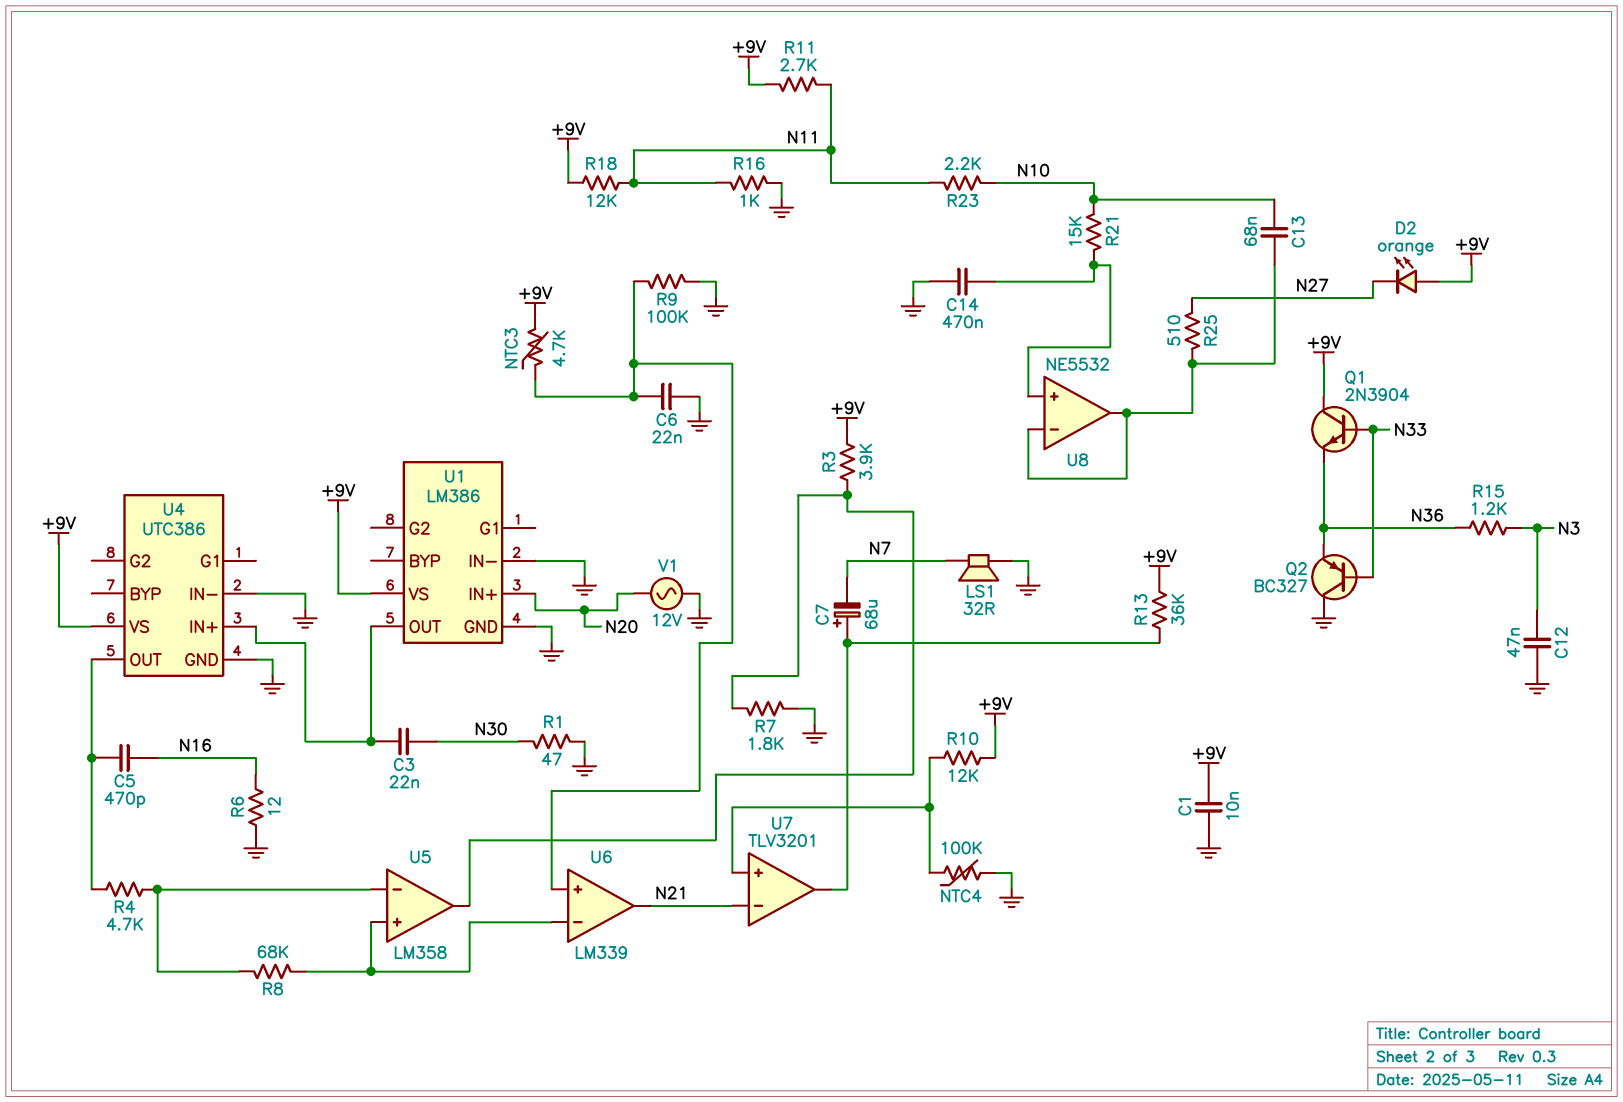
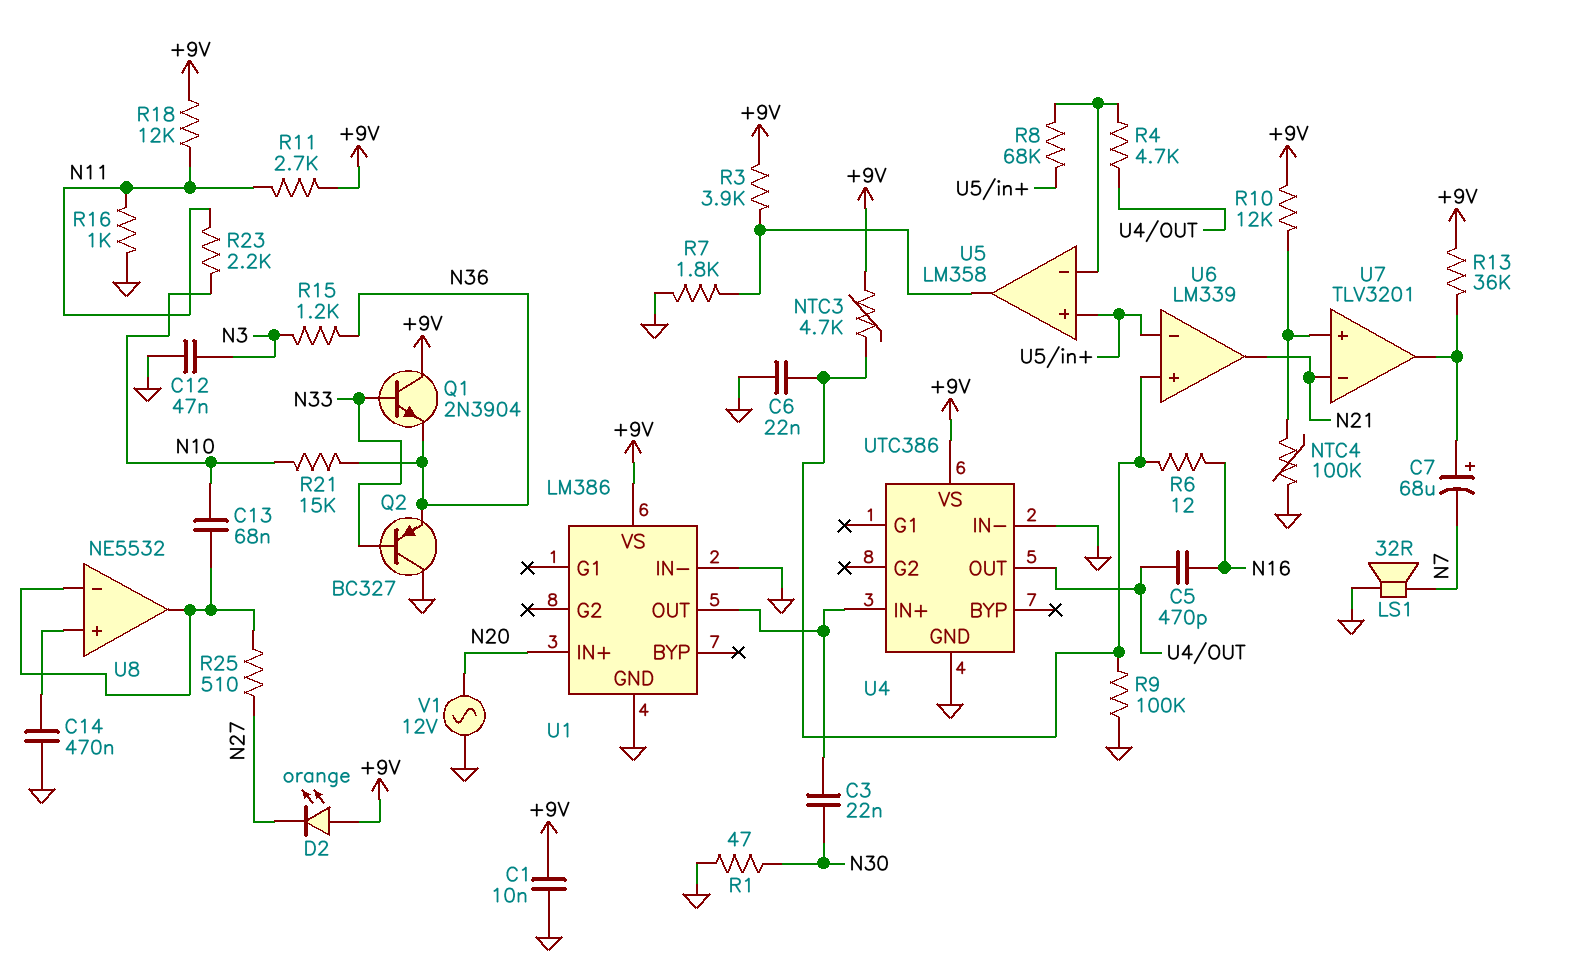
R6: 12 (GND, N16) -> 12 (N16, U6/in+)
R21: 15k (N10, U8/in+) -> 15k (N10, N36)

